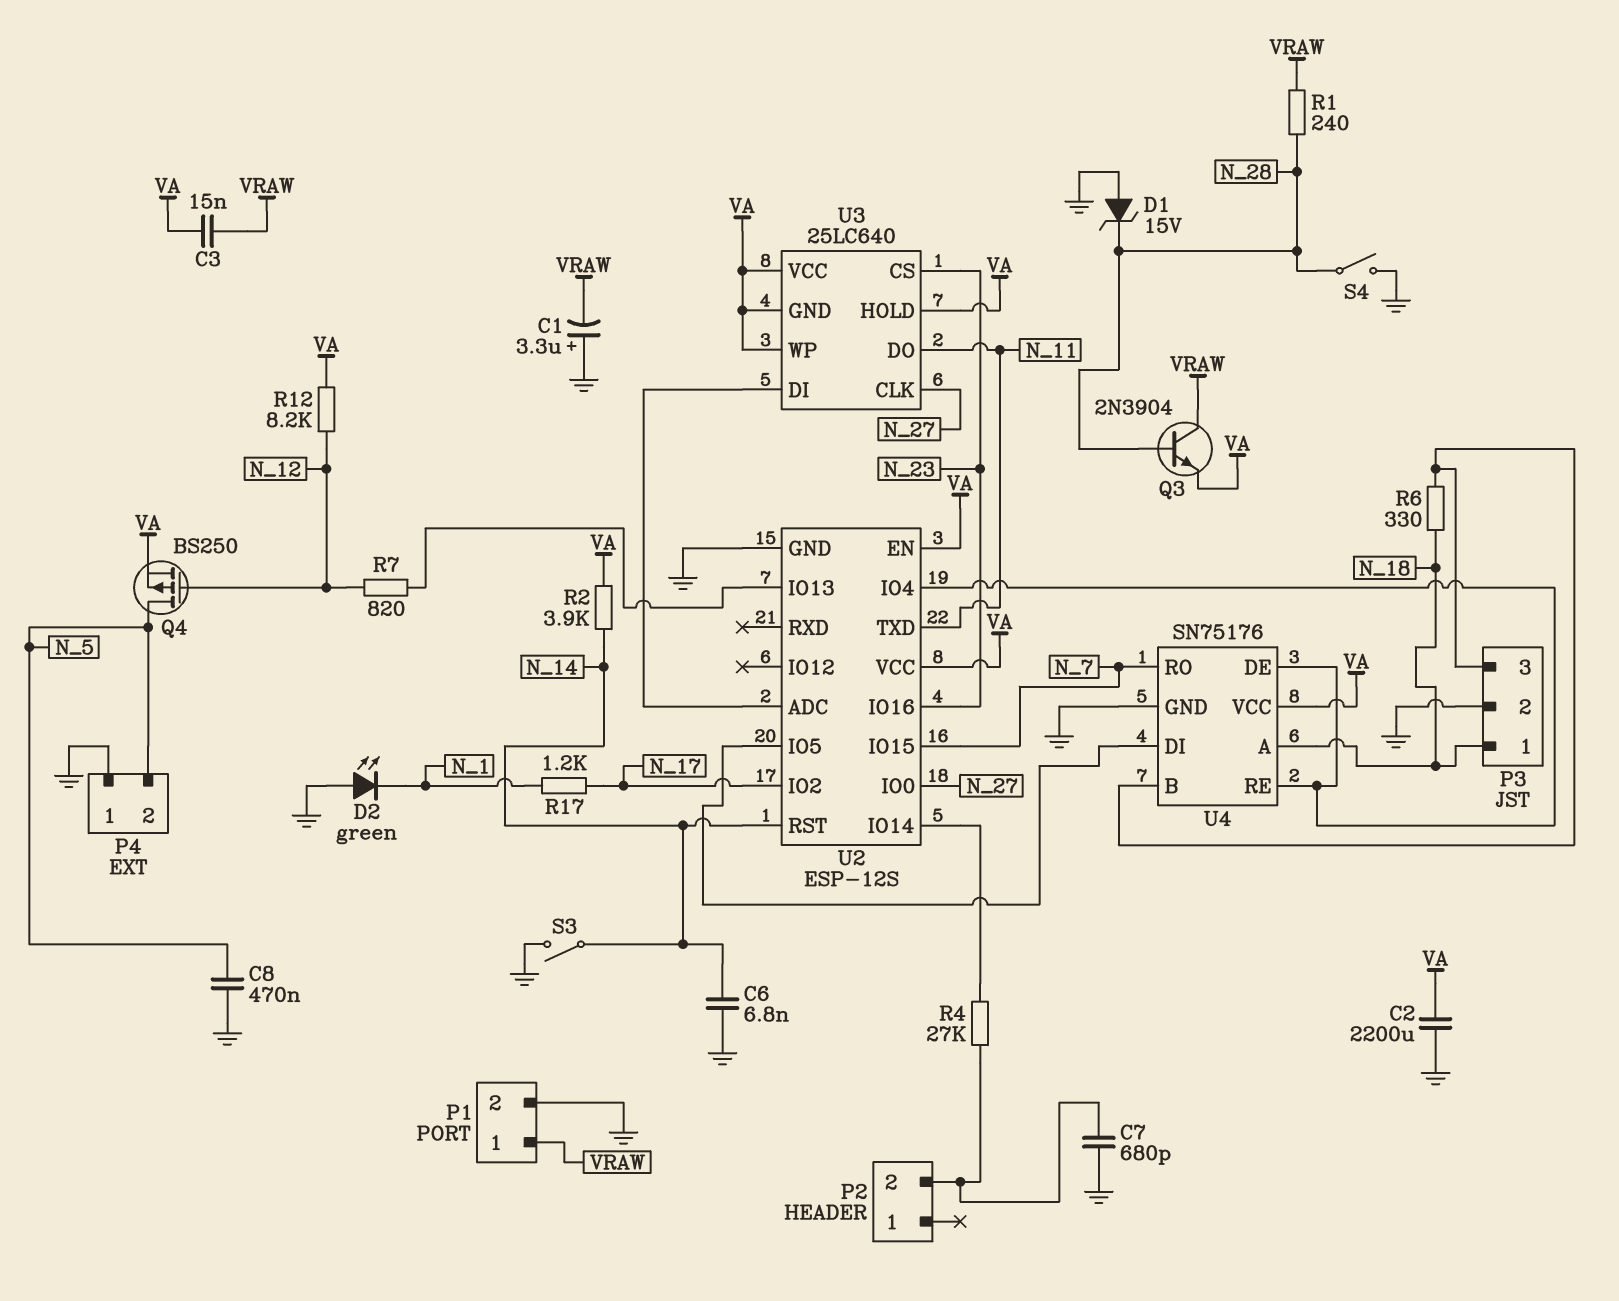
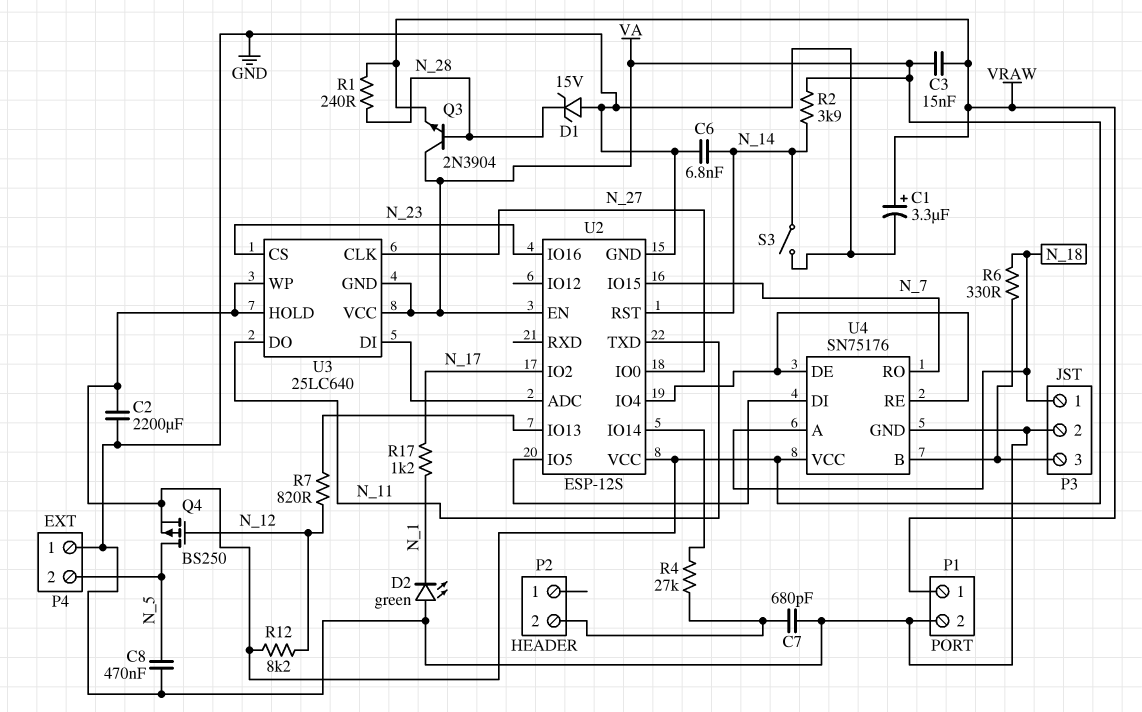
C1: 3.3uF (plus GND, minus VRAW) -> 3.3uF (plus VRAW, minus GND)
Q3: NPN 2N3904 (B N_28, C VRAW, E VA) -> NPN 2N3904 (B N_28, C VA, E VRAW)
S4: switch (GND, N_28) -> none

